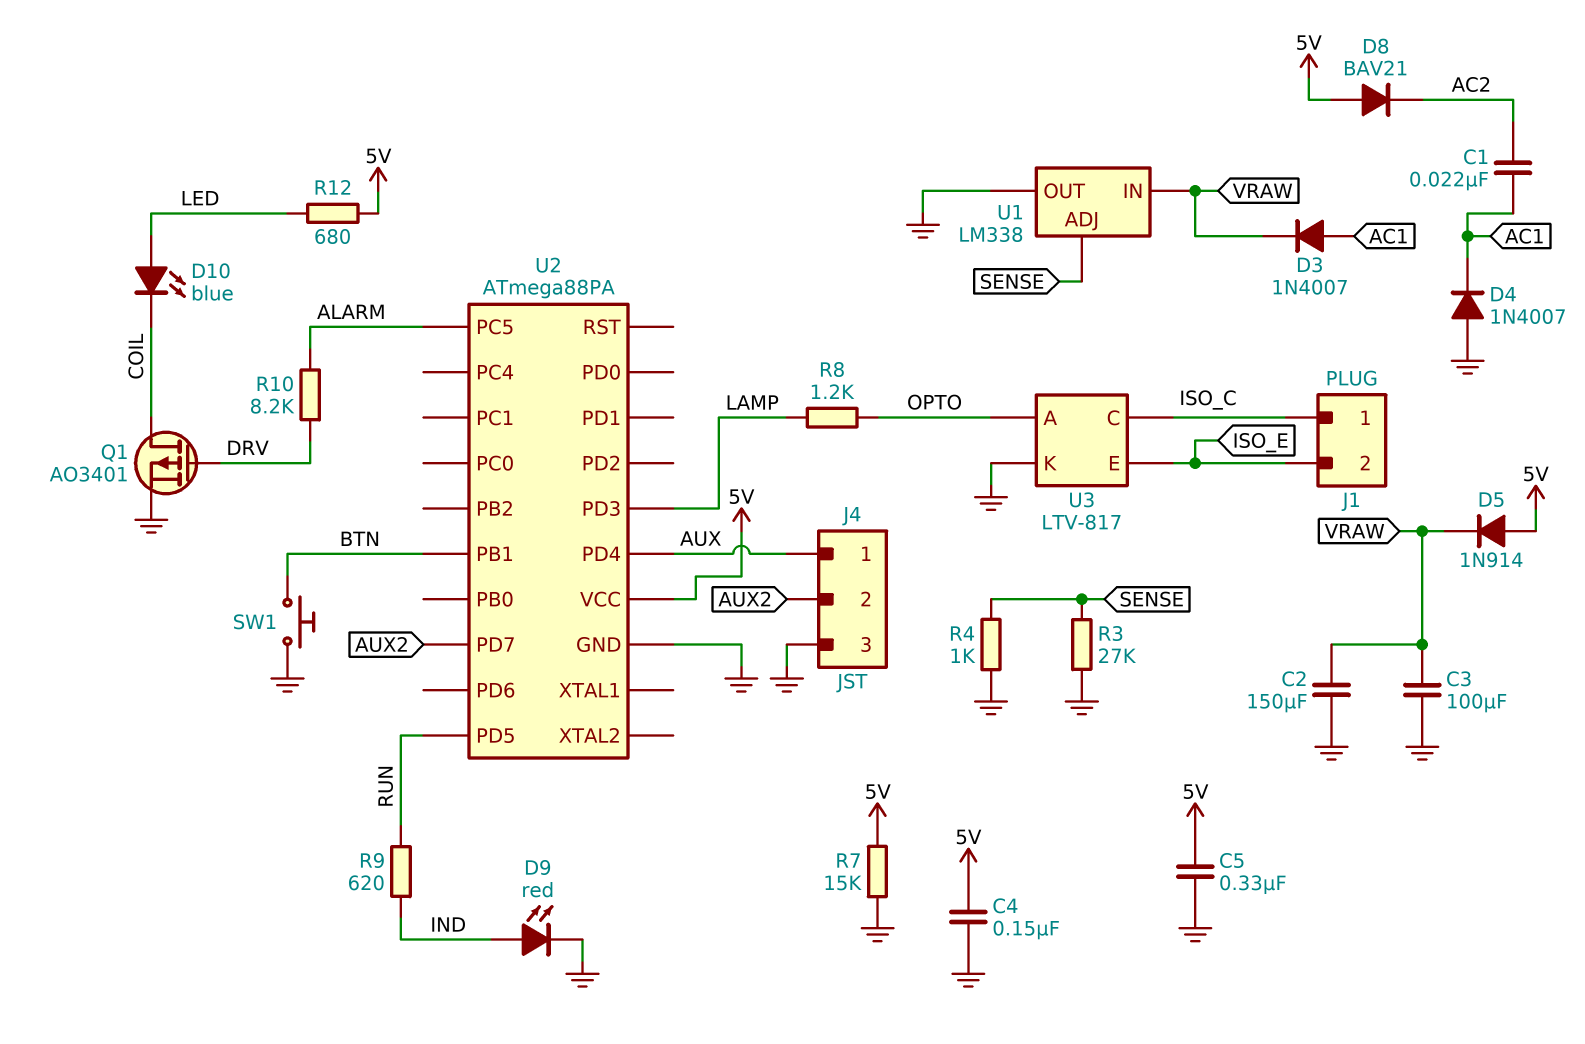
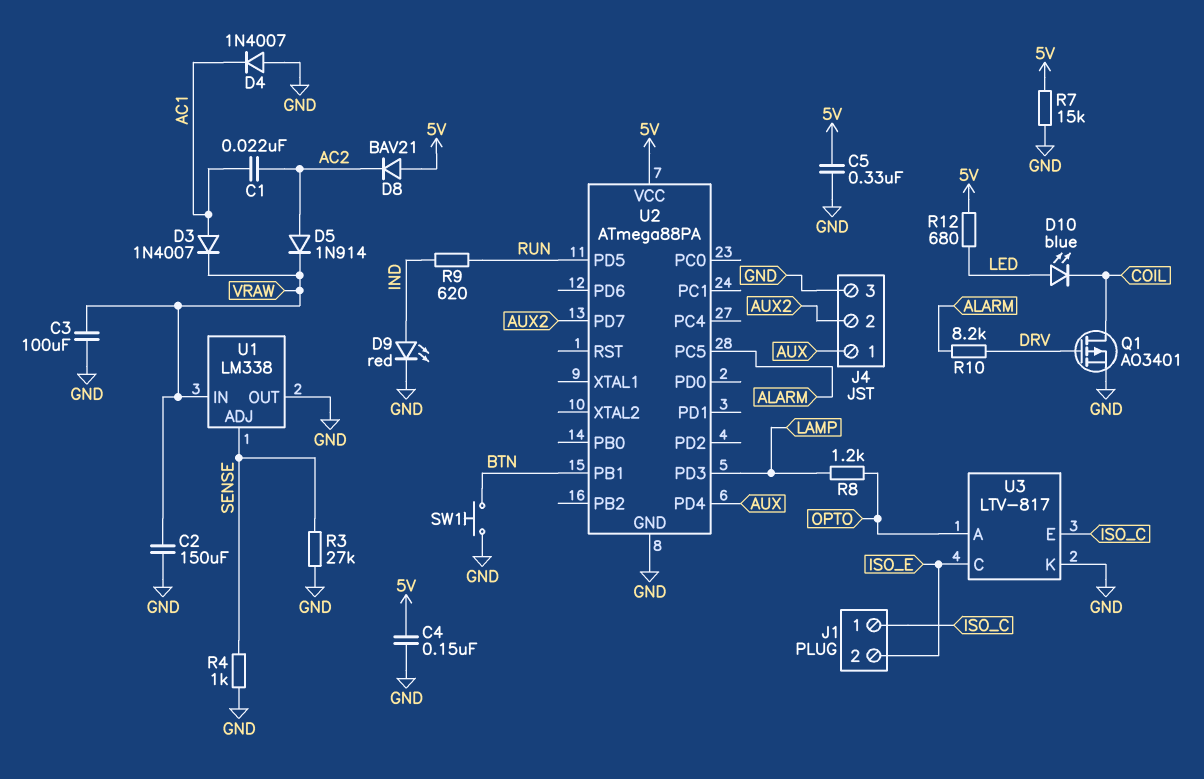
D5: diode 1N914 (A 5V, K VRAW) -> diode 1N914 (A AC2, K VRAW)
U3 pin C: ISO_C -> ISO_E
U3 pin E: ISO_E -> ISO_C

